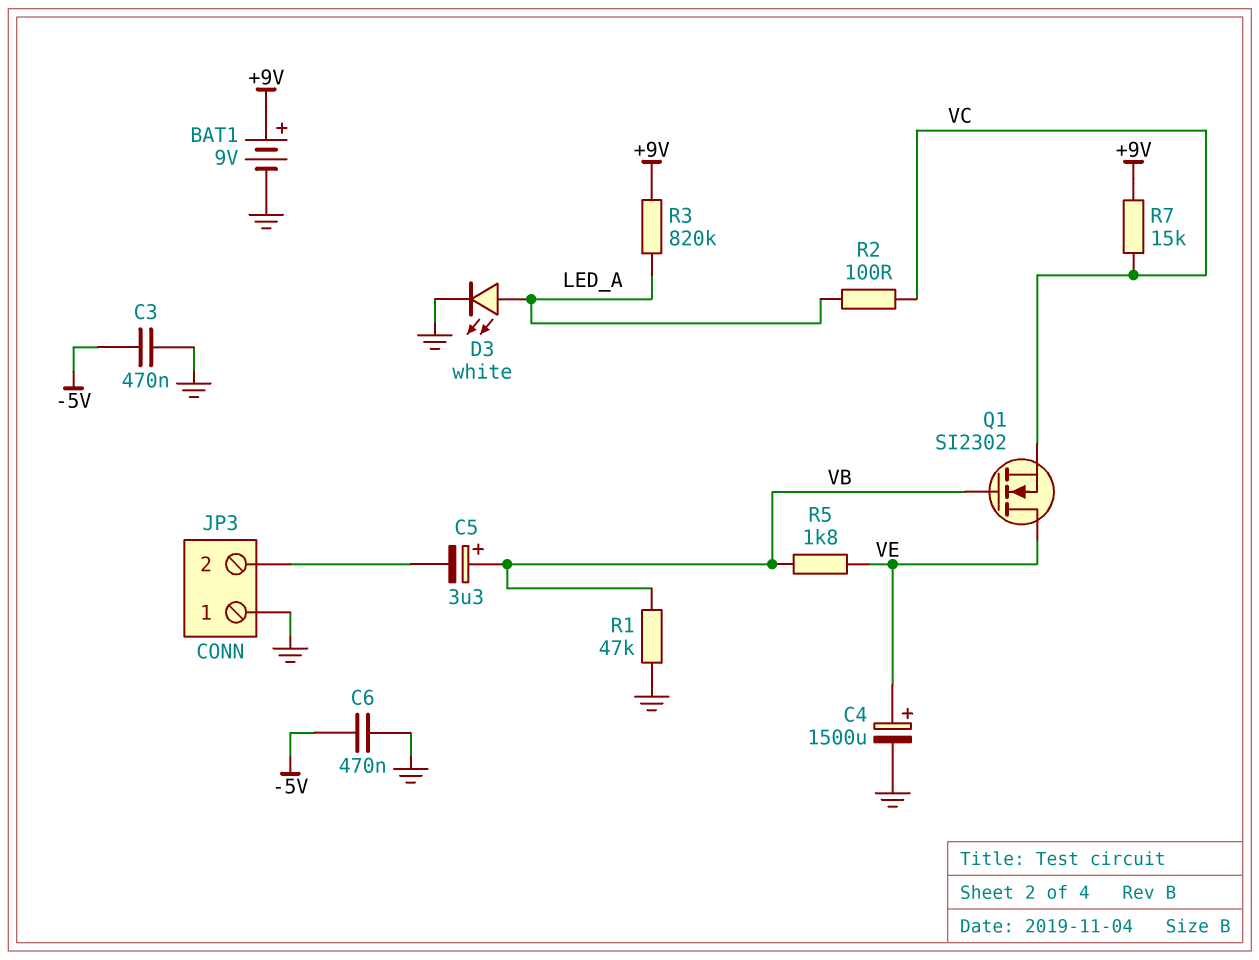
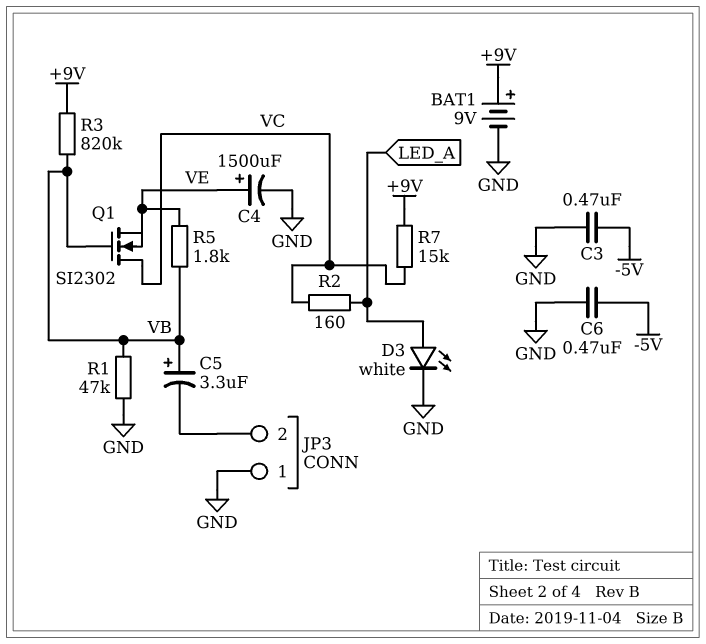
Q1: NMOS SI2302 (G VB, D VE, S VC) -> NMOS SI2302 (G VB, D VC, S VE)
R2: 100 (LED_A, VC) -> 160 (LED_A, VC)
R3: 820k (+9V, LED_A) -> 820k (+9V, VB)

